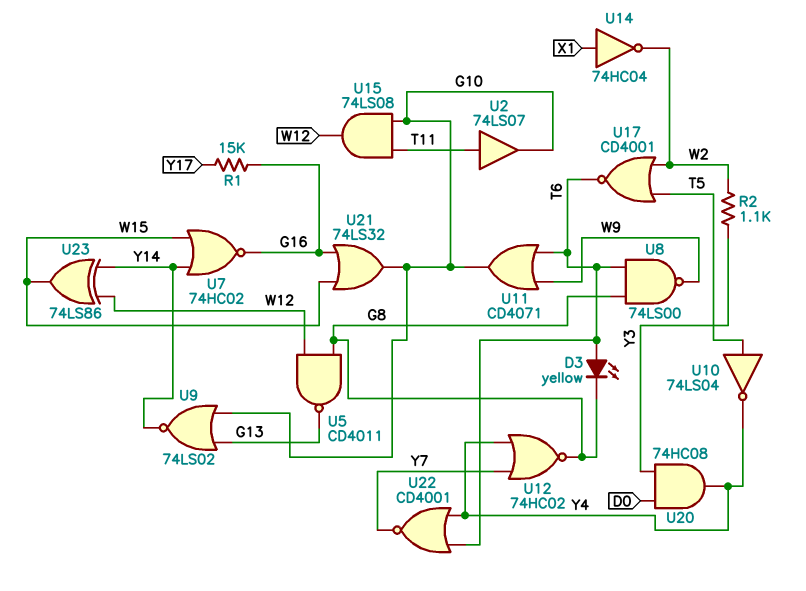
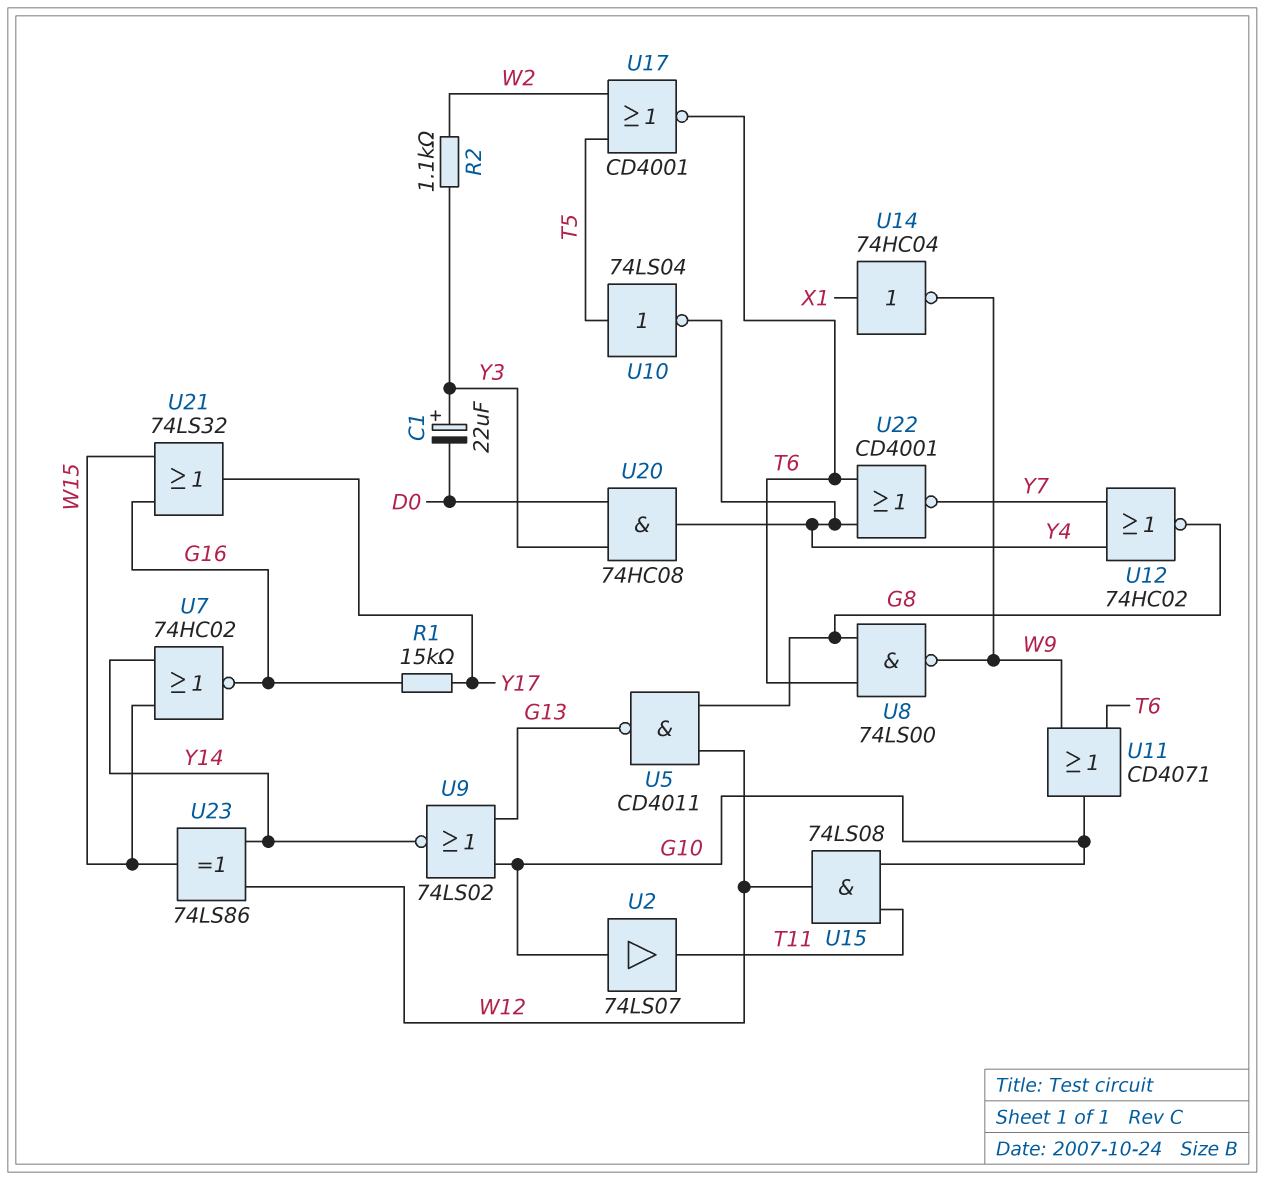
C1: none -> 22uF (plus Y3, minus D0)
D3: LED yellow (A T6, K G8) -> none
U2: buffer 74LS07 (in T11, out G10) -> buffer 74LS07 (in G10, out T11)
U14: NOT 74HC04 (in X1, out W2) -> NOT 74HC04 (in X1, out W9)
U21: OR 74LS32 (in G16, in W15, out G10) -> OR 74LS32 (in G16, in W15, out Y17)

